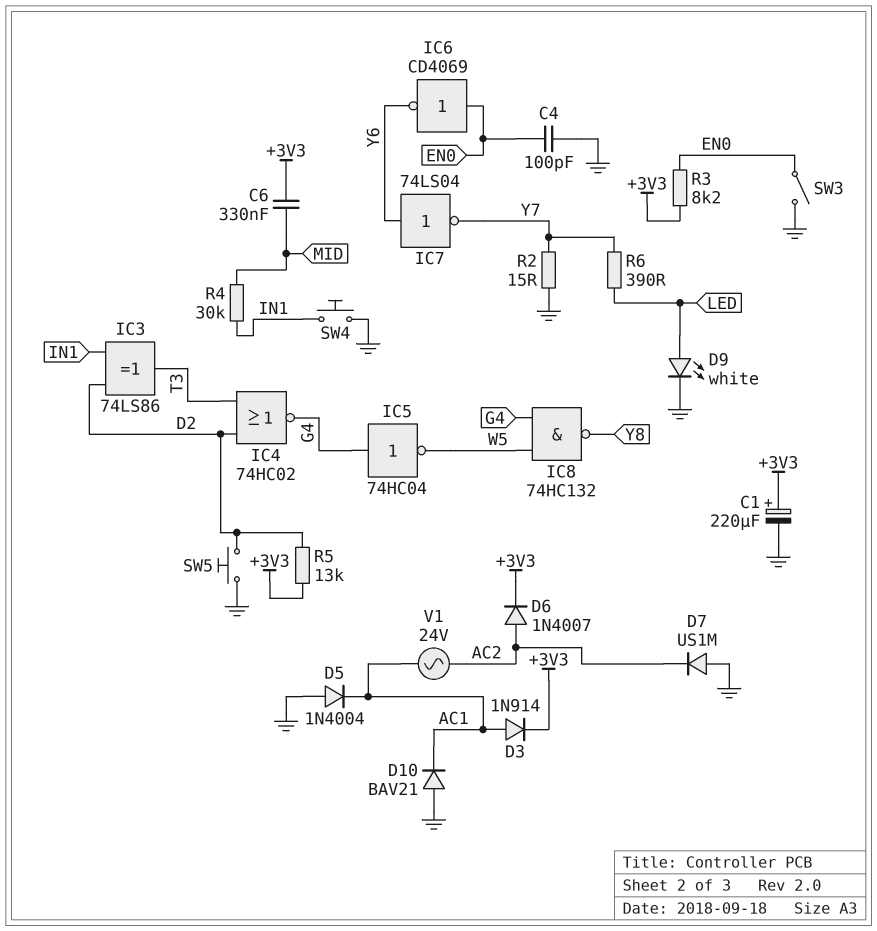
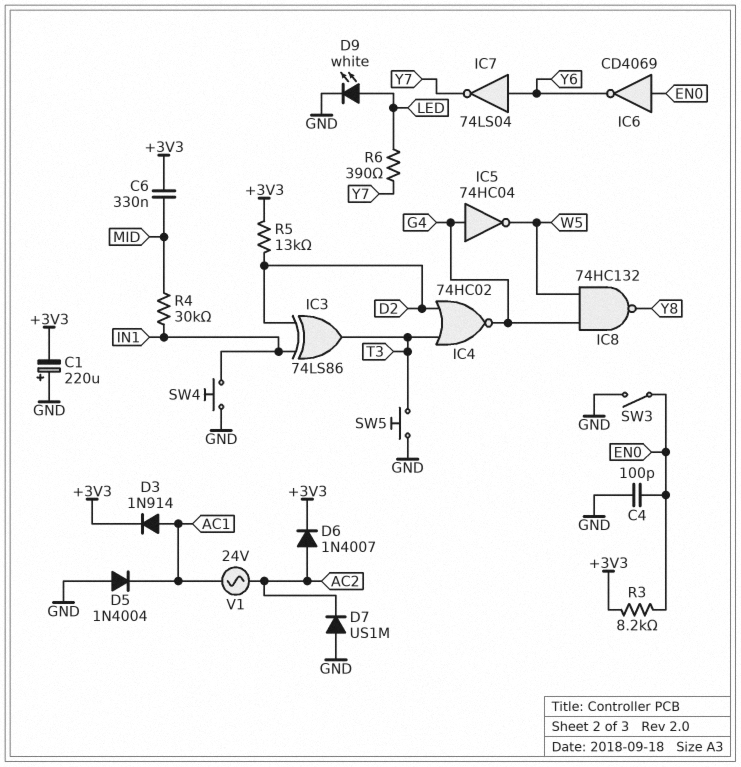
C1: 220uF (plus +3V3, minus GND) -> 220uF (plus GND, minus +3V3)
D10: diode BAV21 (A GND, K AC1) -> none
R2: 15 (GND, Y7) -> none
SW5: button (D2, GND) -> button (GND, T3)

